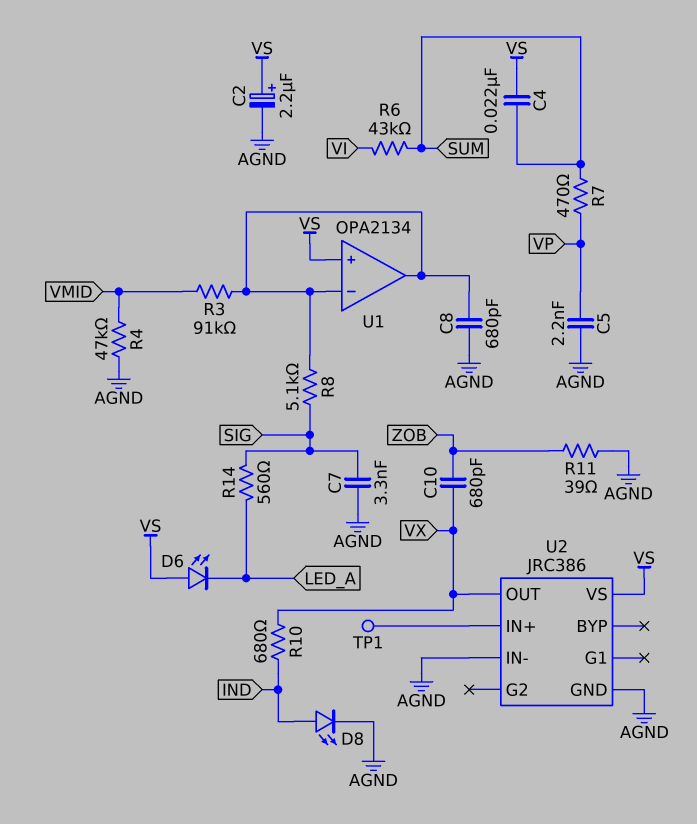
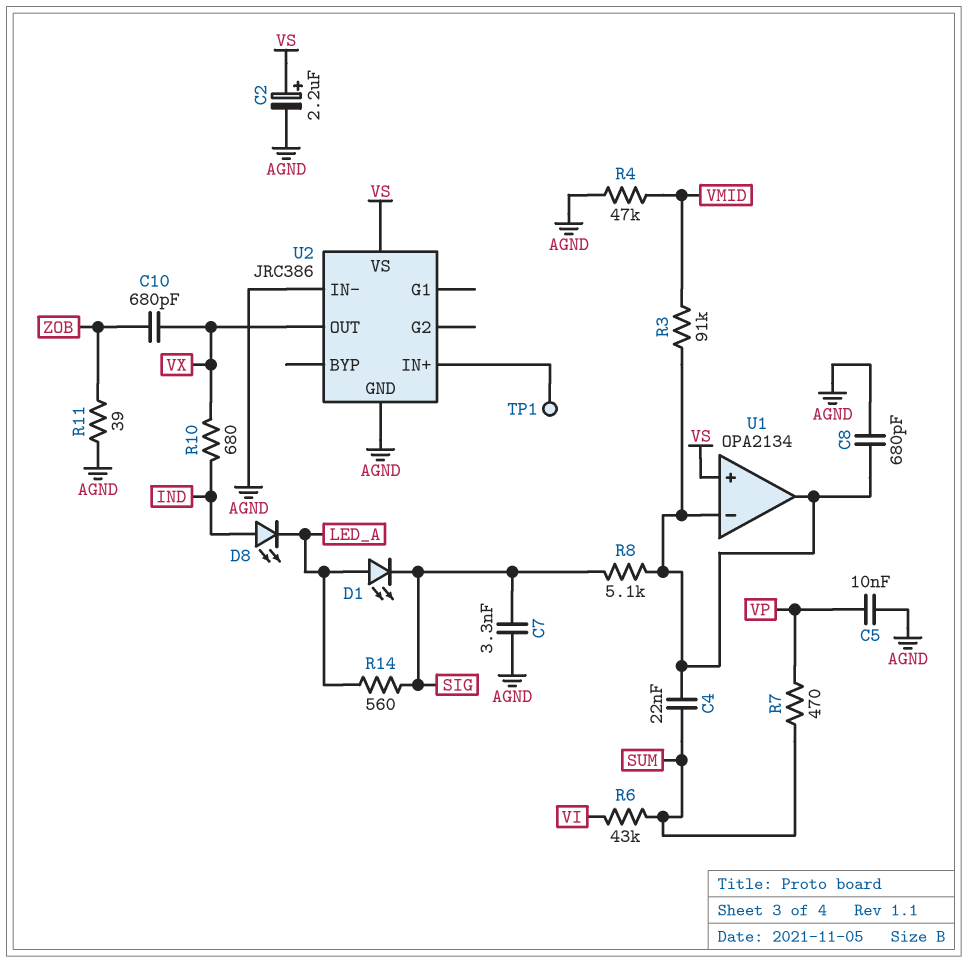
C4: 22nF (SUM, VS) -> 22nF (SUM, U1/in-)
C5: 2.2nF (AGND, VP) -> 10nF (AGND, VP)
D1: none -> LED (A LED_A, K SIG)
D6: LED (A VS, K LED_A) -> none
D8: LED (A IND, K AGND) -> LED (A IND, K LED_A)

